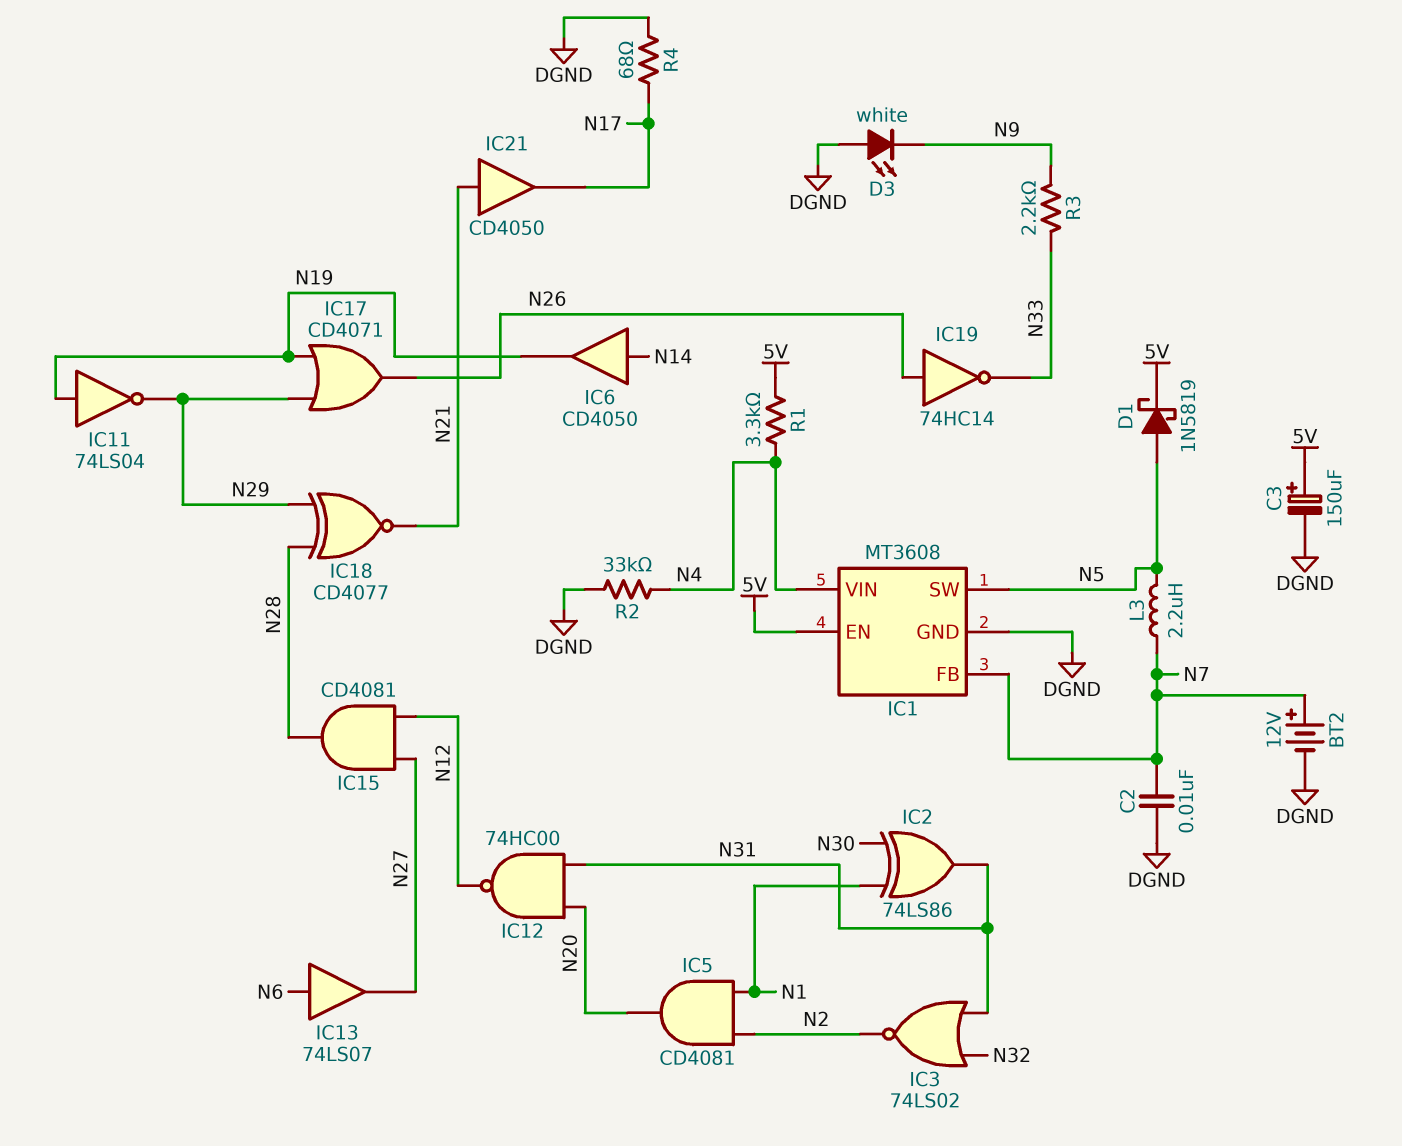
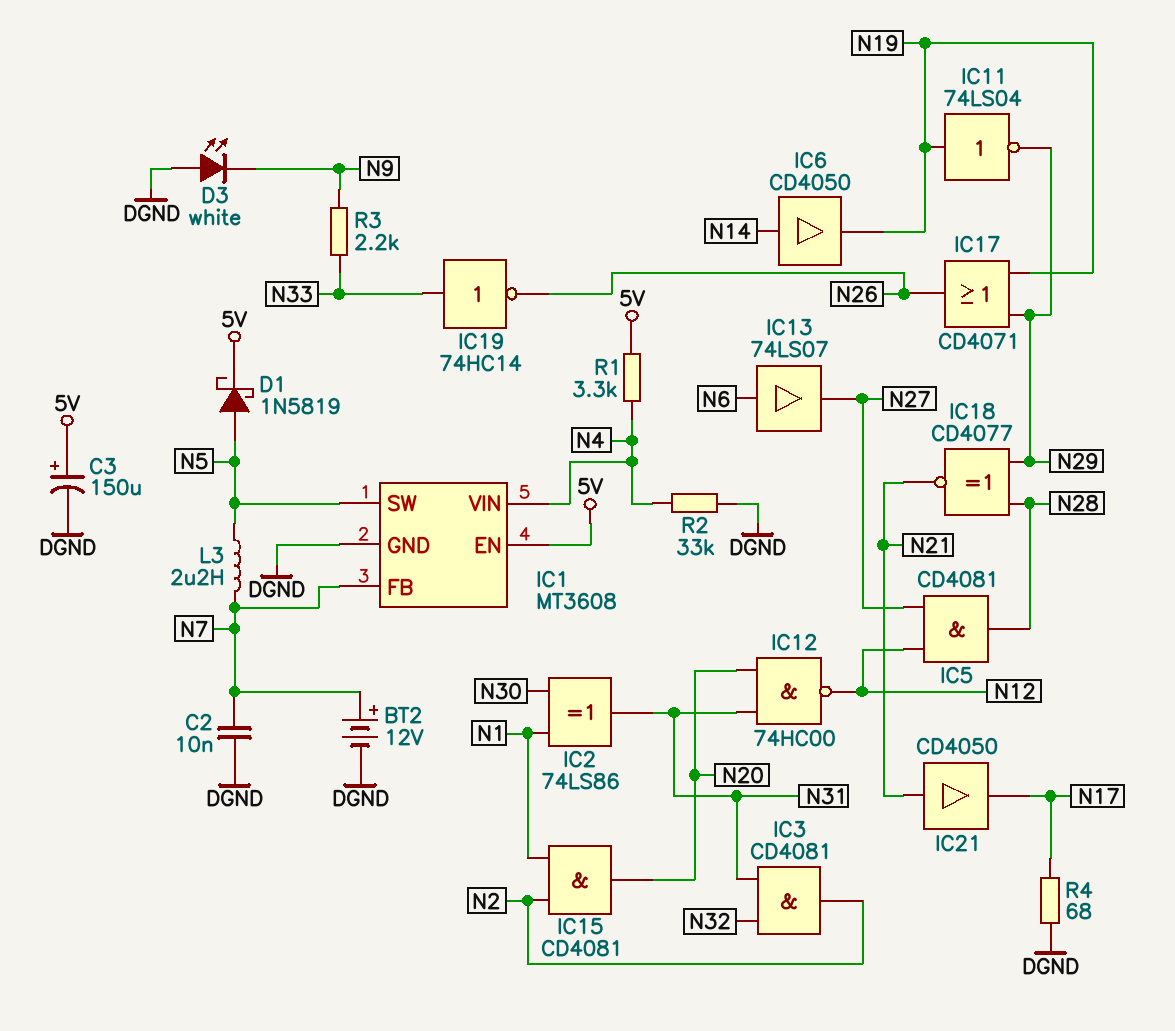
IC3: NOR 74LS02 (in N31, in N32, out N2) -> AND CD4081 (in N31, in N32, out N2)
IC5: AND CD4081 (in N1, in N2, out N20) -> AND CD4081 (in N12, in N27, out N28)
IC15: AND CD4081 (in N12, in N27, out N28) -> AND CD4081 (in N1, in N2, out N20)
IC19: NOT 74HC14 (in N26, out N33) -> NOT 74HC14 (in N33, out N26)

